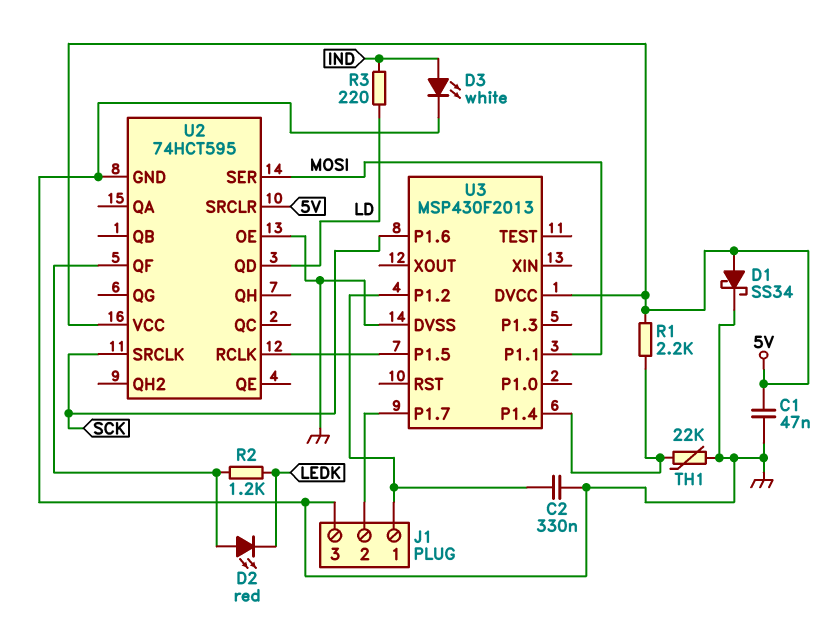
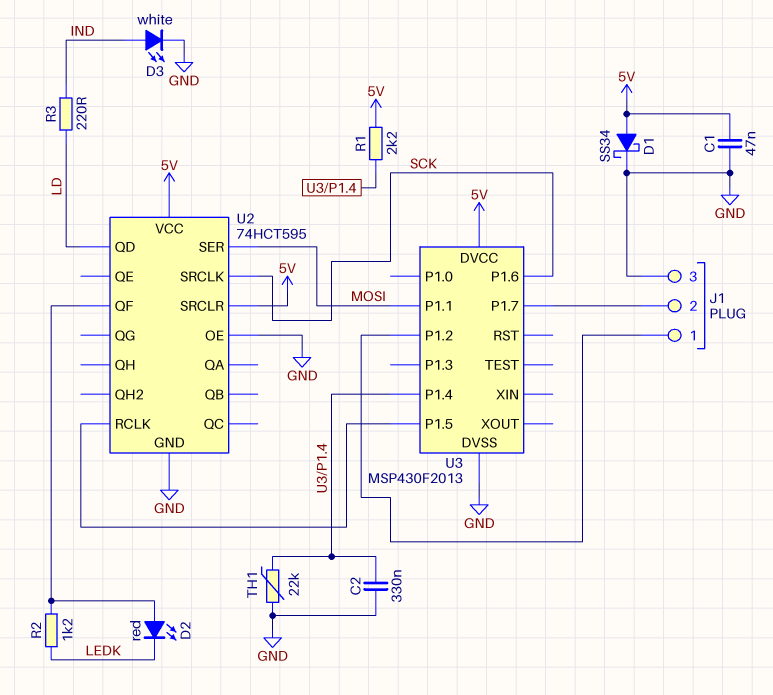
C2: 330nF (GND, J1/1) -> 330nF (GND, U3/P1.4)

